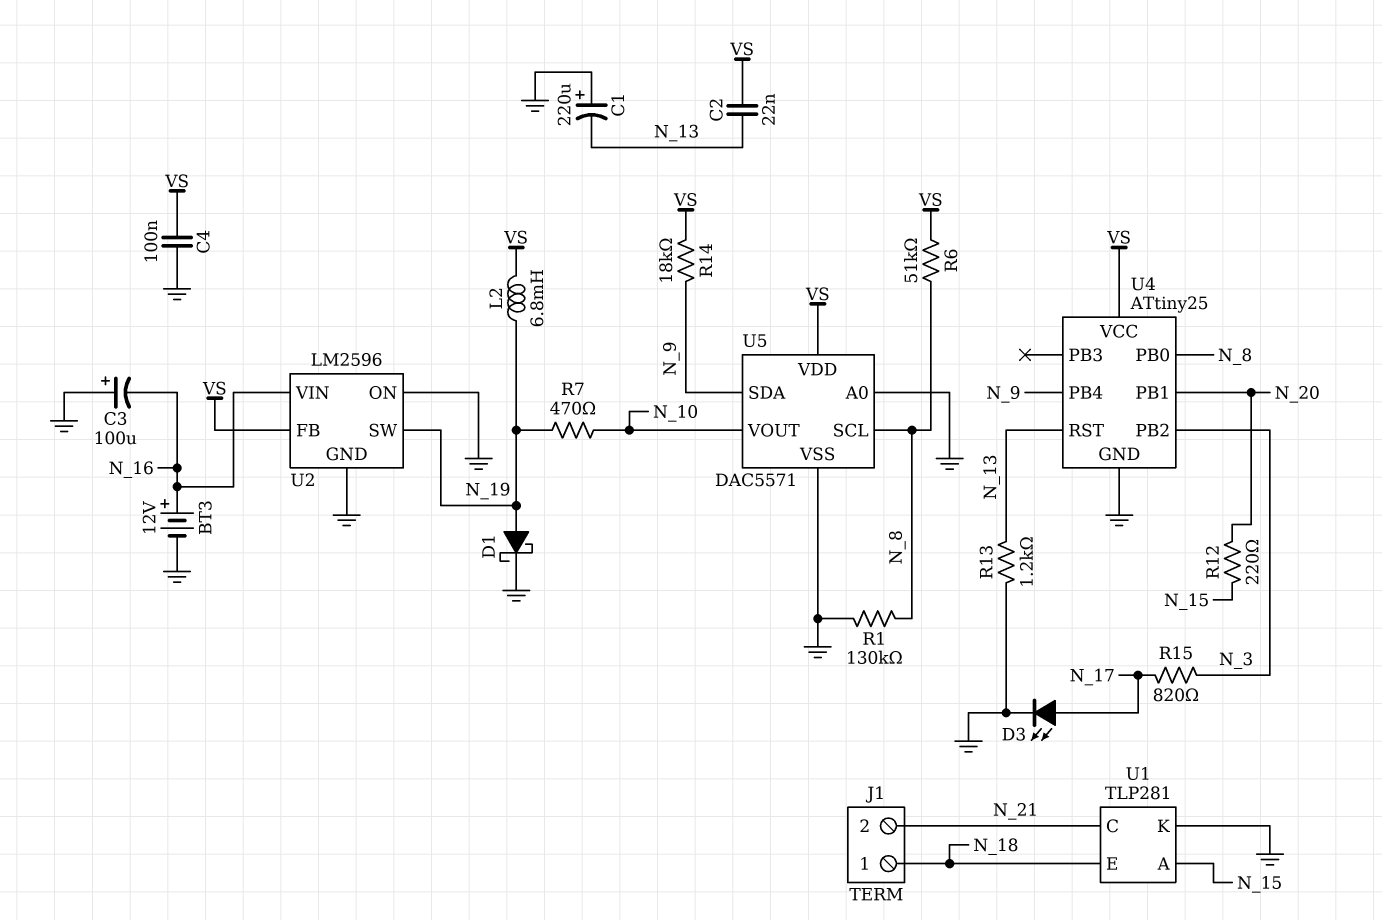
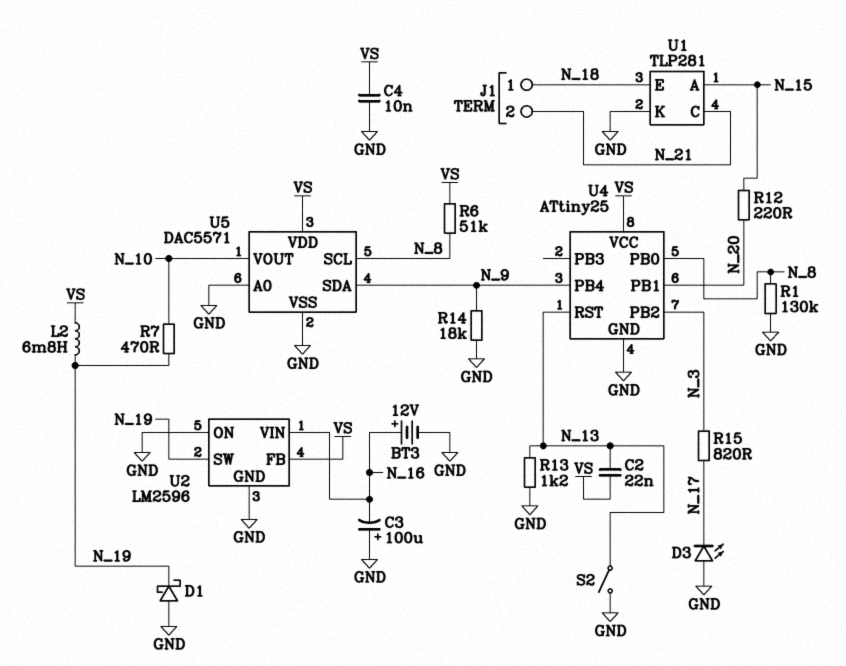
C1: 220uF (plus GND, minus N_13) -> none
C4: 100nF (GND, VS) -> 10nF (GND, VS)
D1: schottky (A N_19, K GND) -> schottky (A GND, K N_19)
D3: LED (A N_17, K GND) -> LED (A GND, K N_17)
R14: 18k (N_9, VS) -> 18k (GND, N_9)
S2: none -> switch (GND, N_13)

